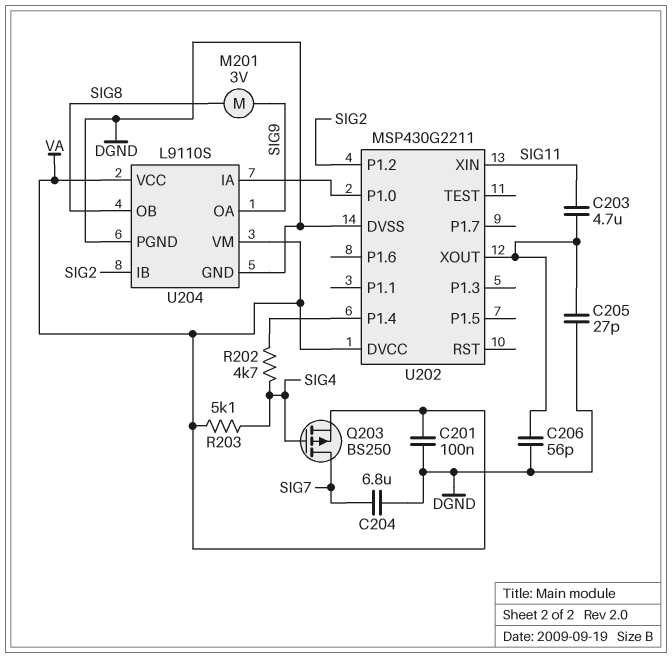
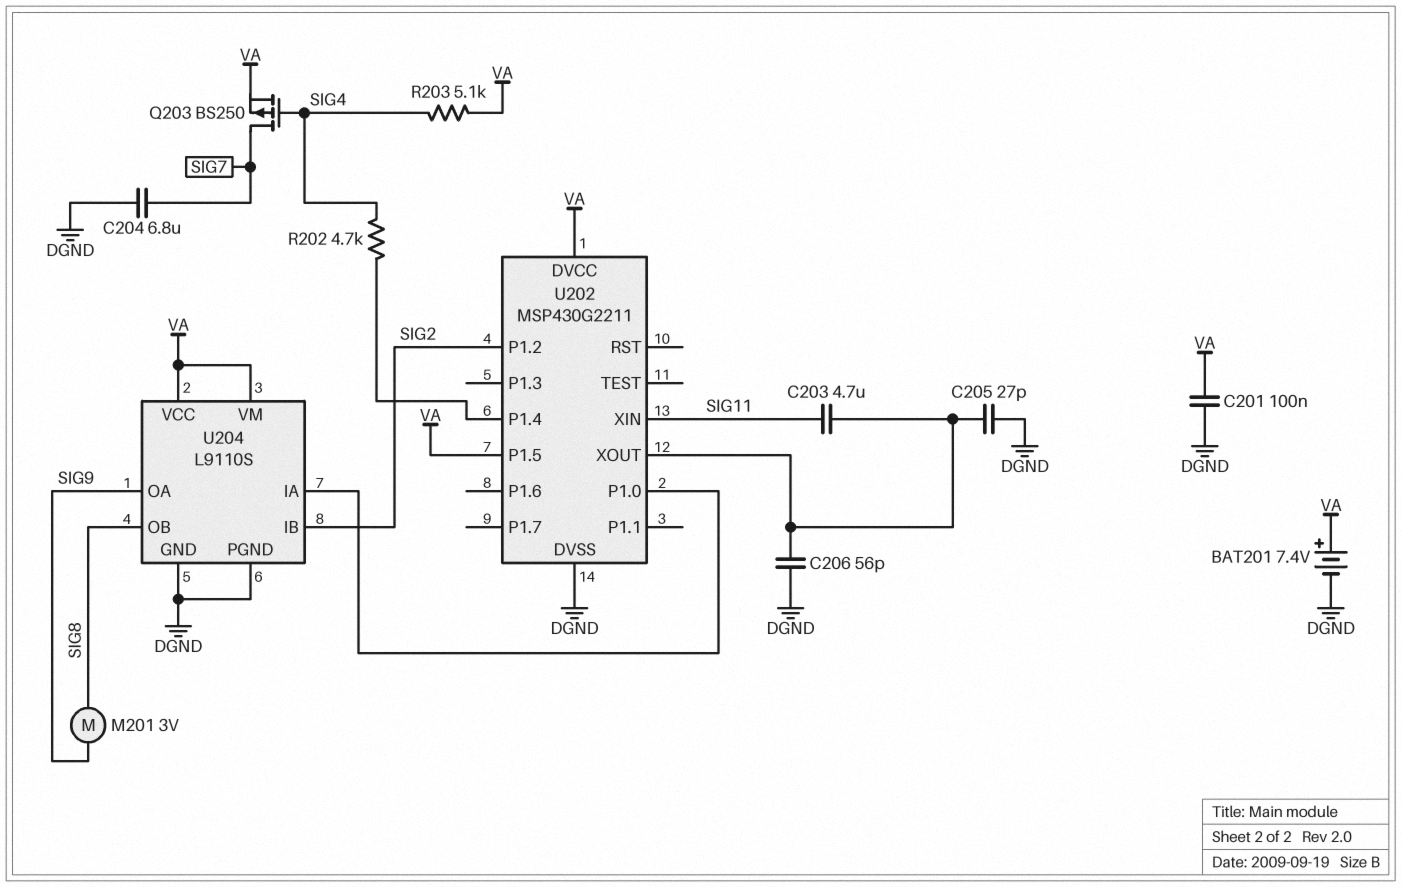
BAT201: none -> 7.4V (plus VA, minus DGND)
U202 pin P1.5: none -> VA

